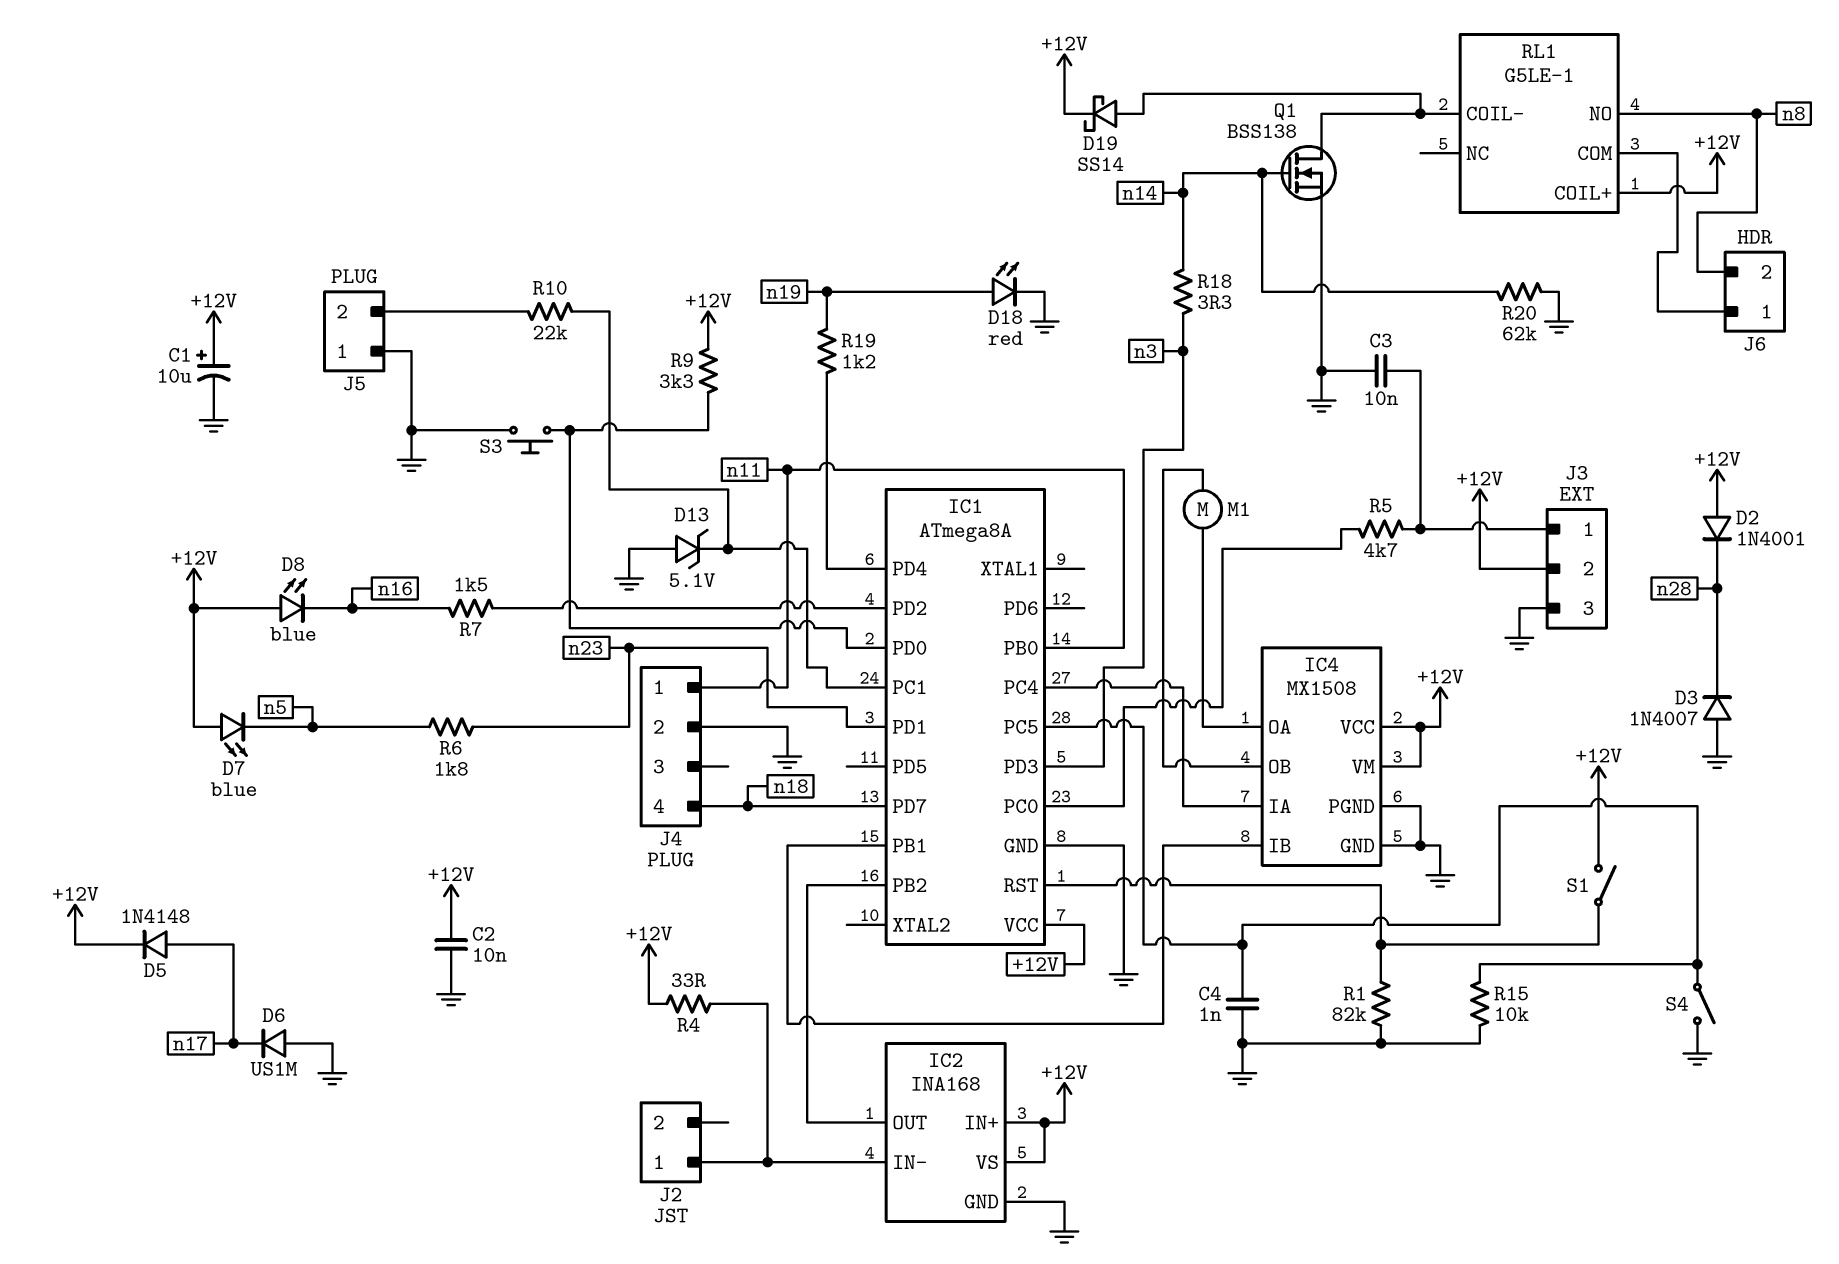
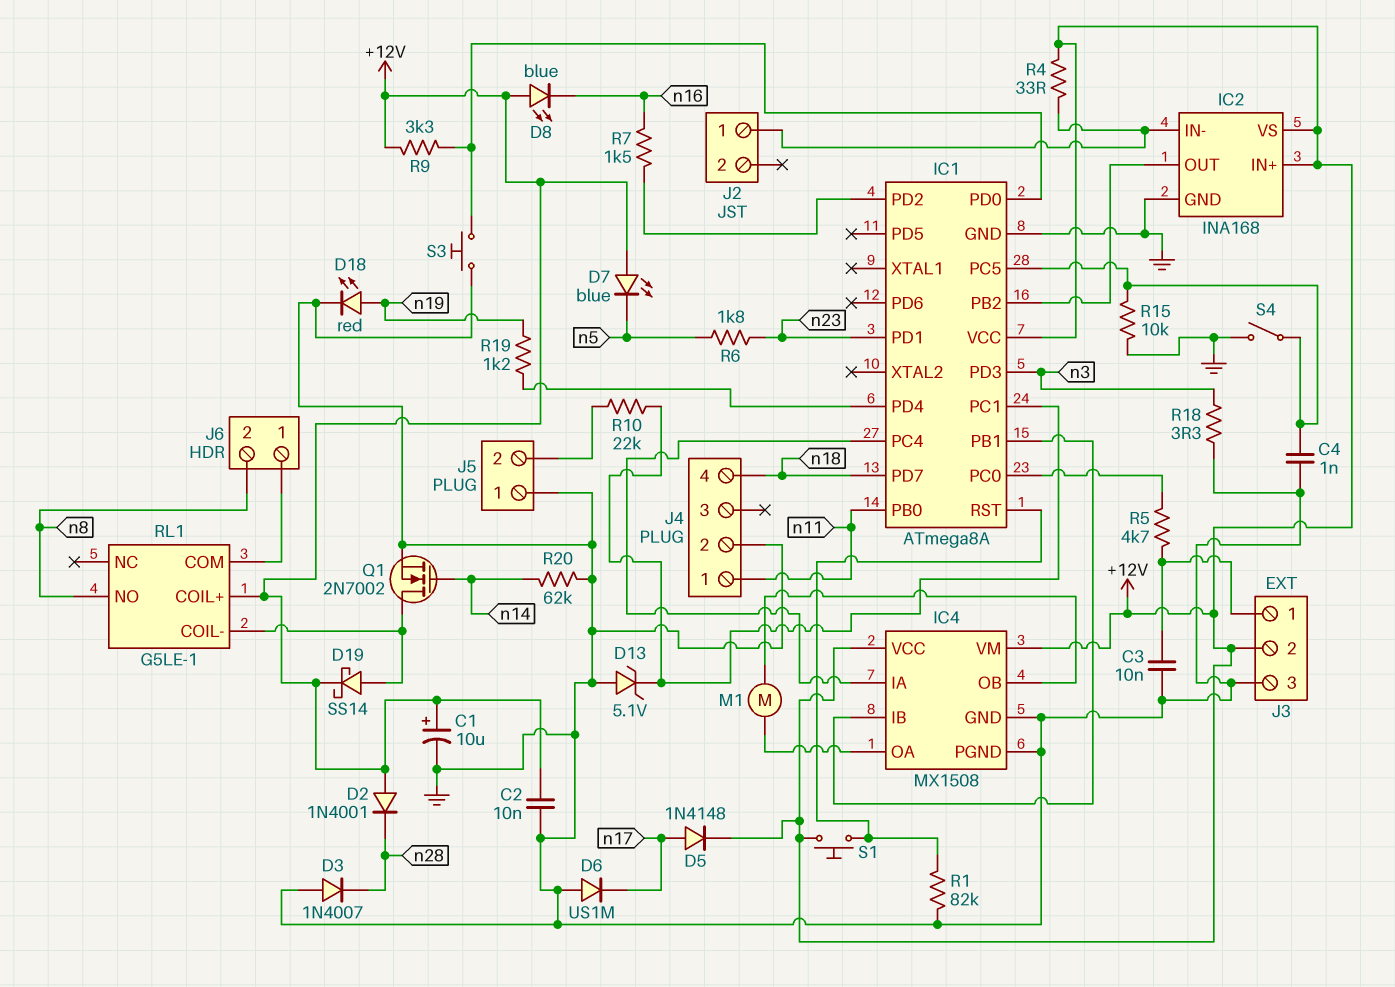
Q1: NMOS BSS138 (G n14, D RL1/COIL-, S GND) -> NMOS 2N7002 (G n14, D RL1/COIL-, S GND)
R18: 3.3 (n3, n14) -> 3.3 (GND, n3)
S1: switch (+12V, IC1/RST) -> button (+12V, IC1/RST)

